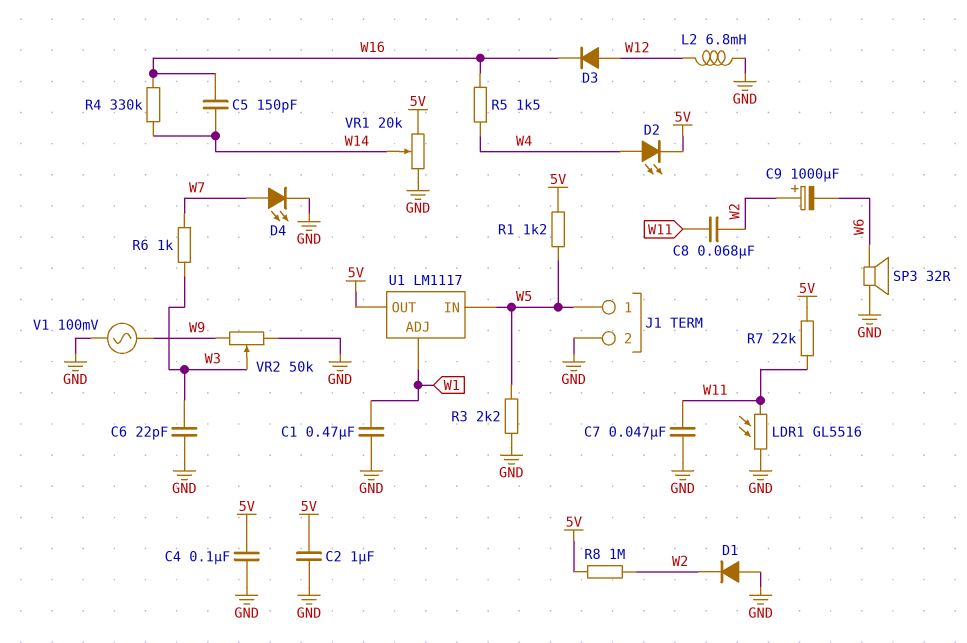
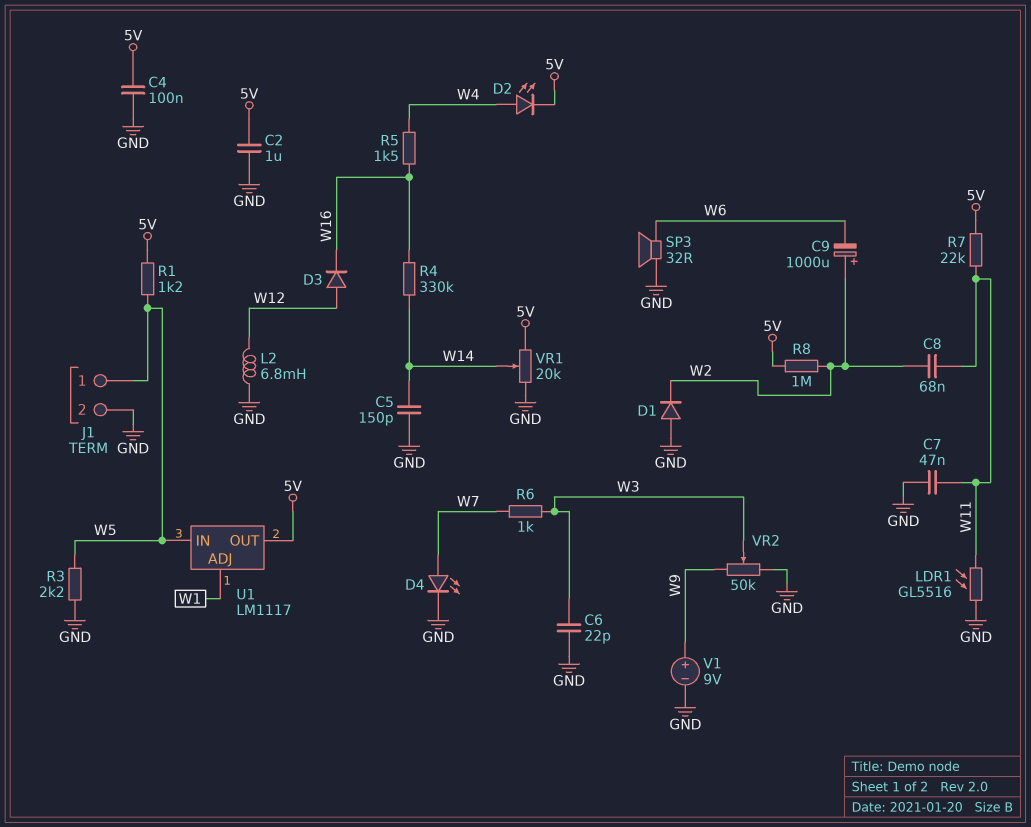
C1: 470nF (GND, W1) -> none
C5: 150pF (W14, W16) -> 150pF (GND, W14)
V1: AC 100mV (GND, W9) -> 9V (plus W9, minus GND)

